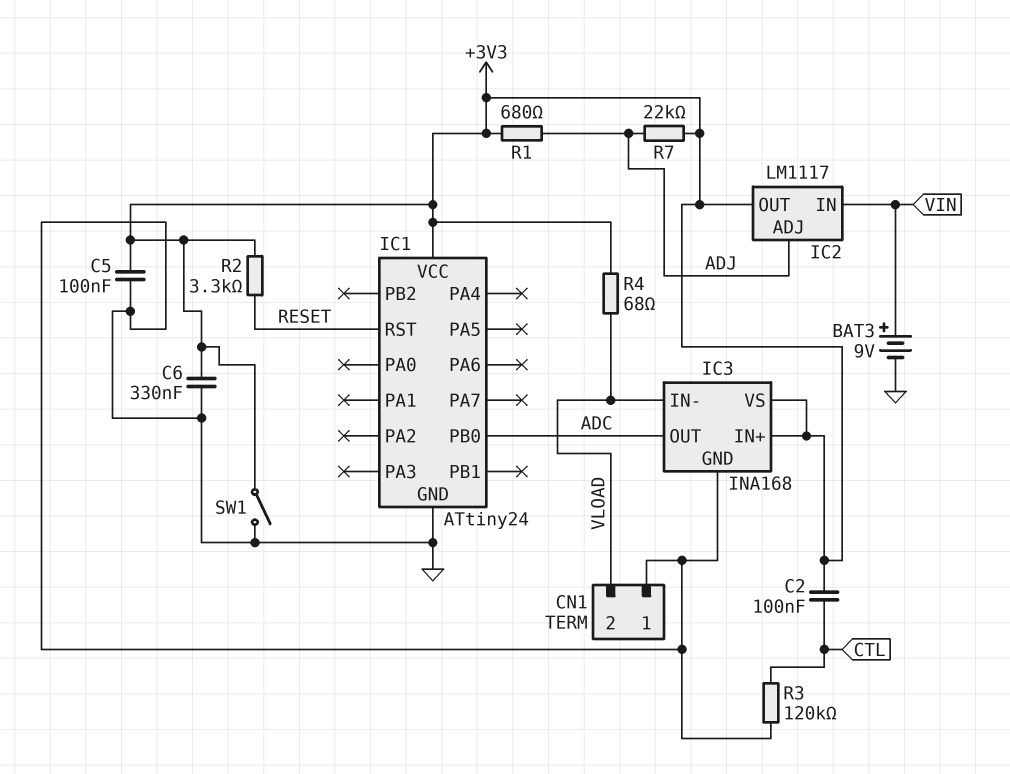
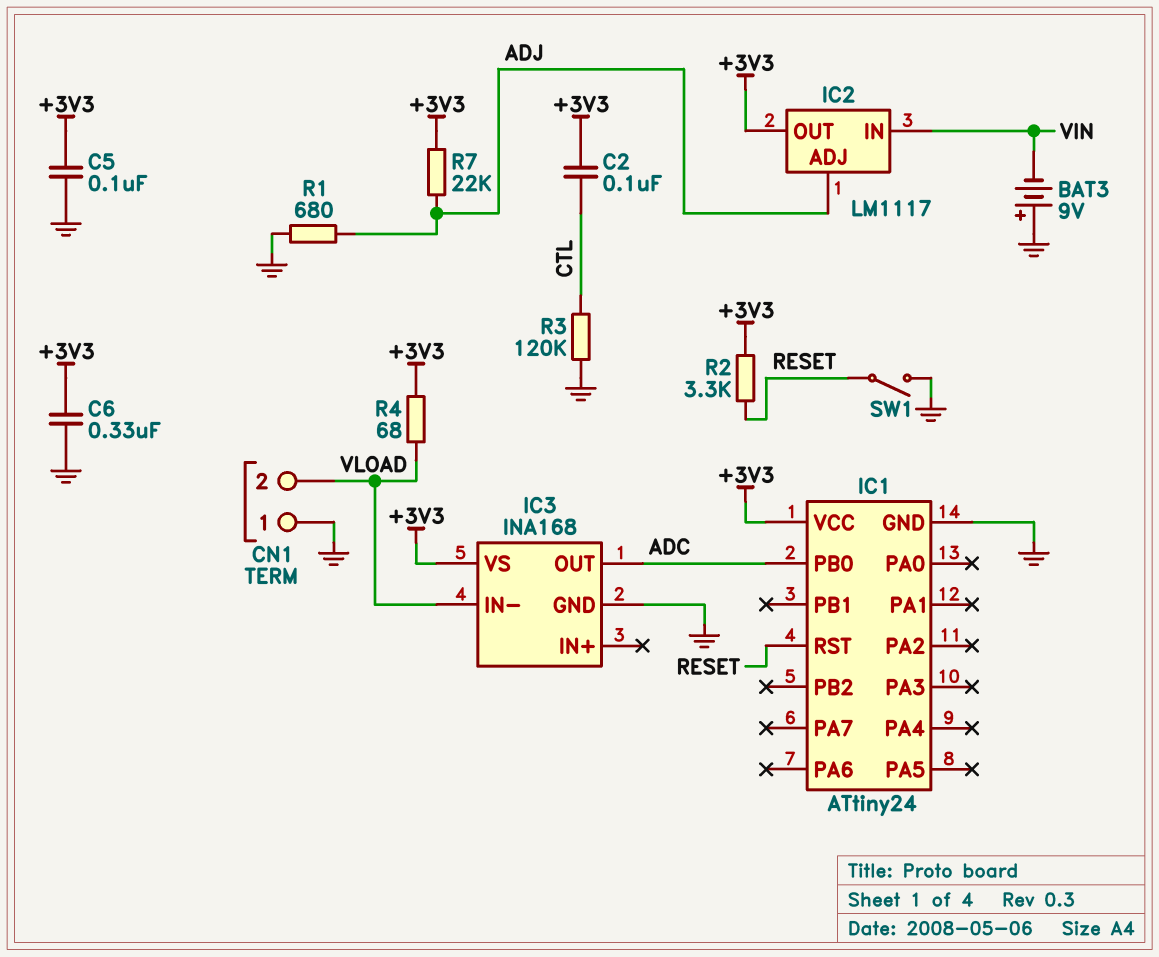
BAT3: 9V (plus VIN, minus GND) -> 9V (plus GND, minus VIN)
IC3 pin IN+: +3V3 -> none
R1: 680 (+3V3, ADJ) -> 680 (ADJ, GND)
SW1: switch (+3V3, GND) -> switch (GND, RESET)

